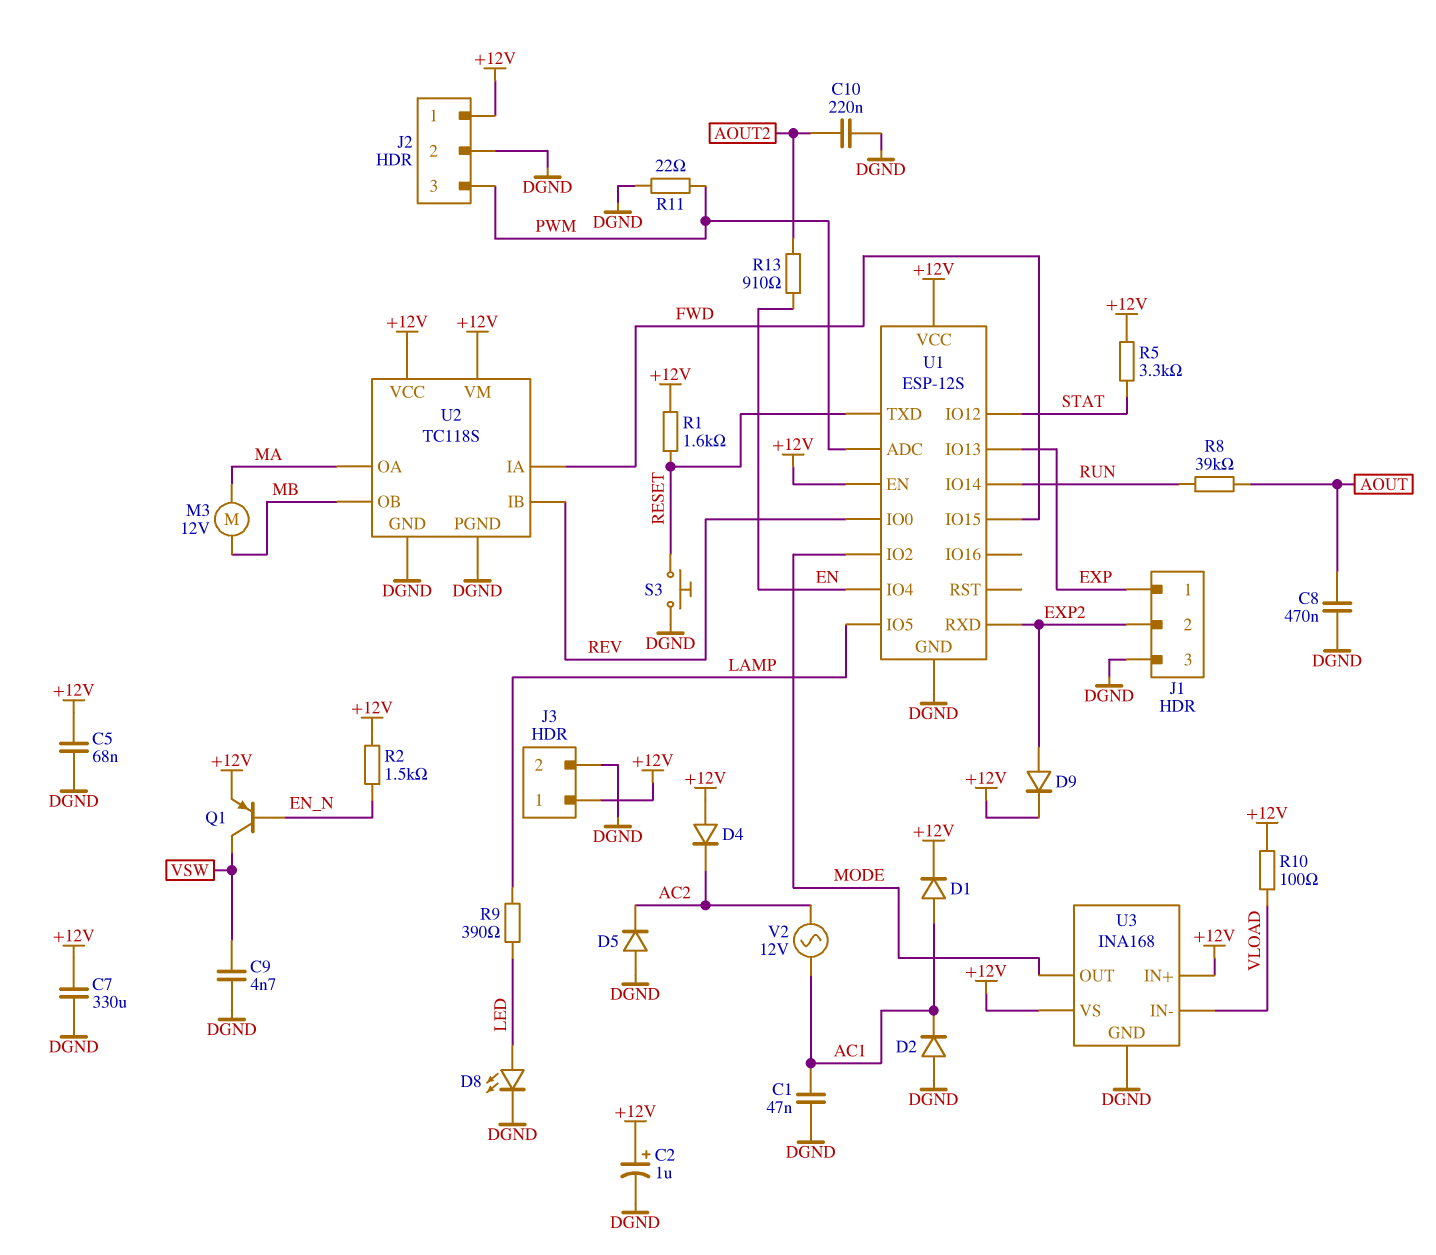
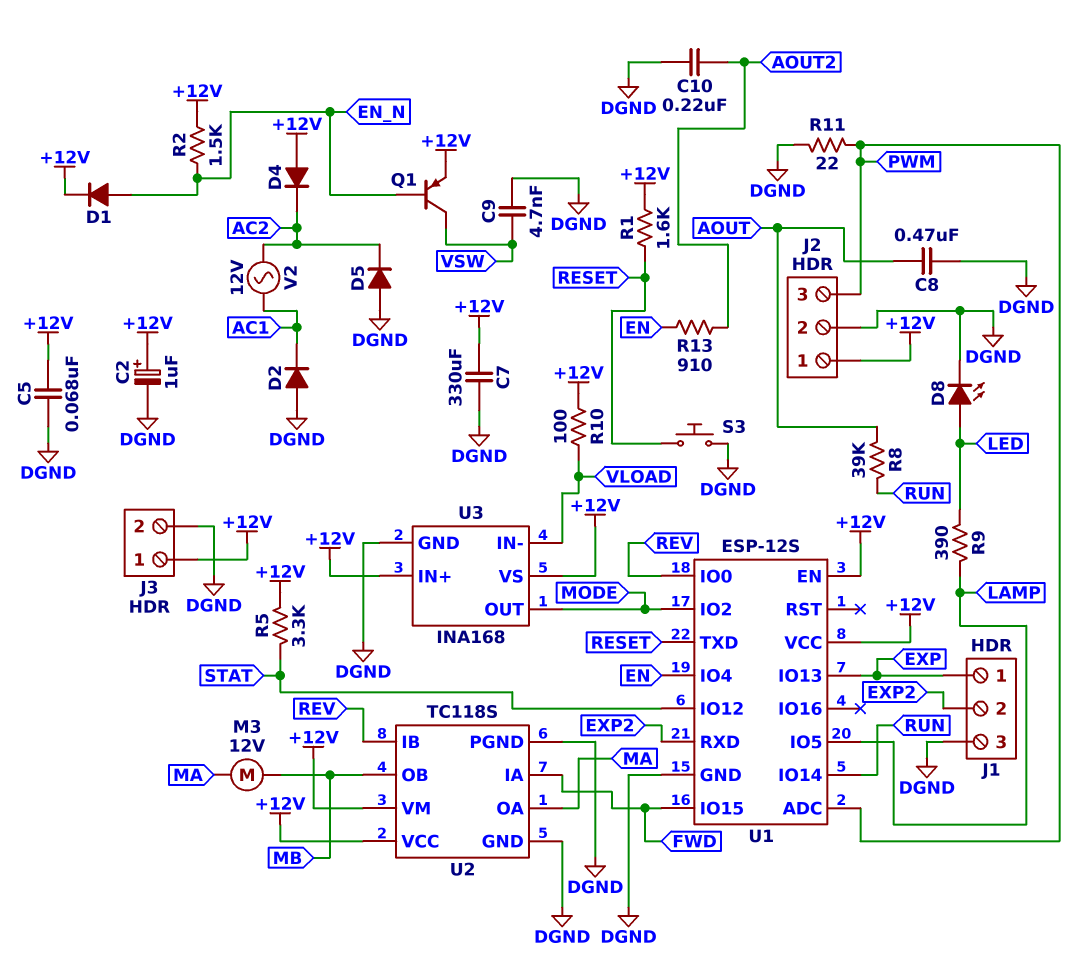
C1: 47nF (AC1, DGND) -> none
D1: diode (A AC1, K +12V) -> diode (A EN_N, K +12V)
D9: diode (A EXP2, K +12V) -> none

